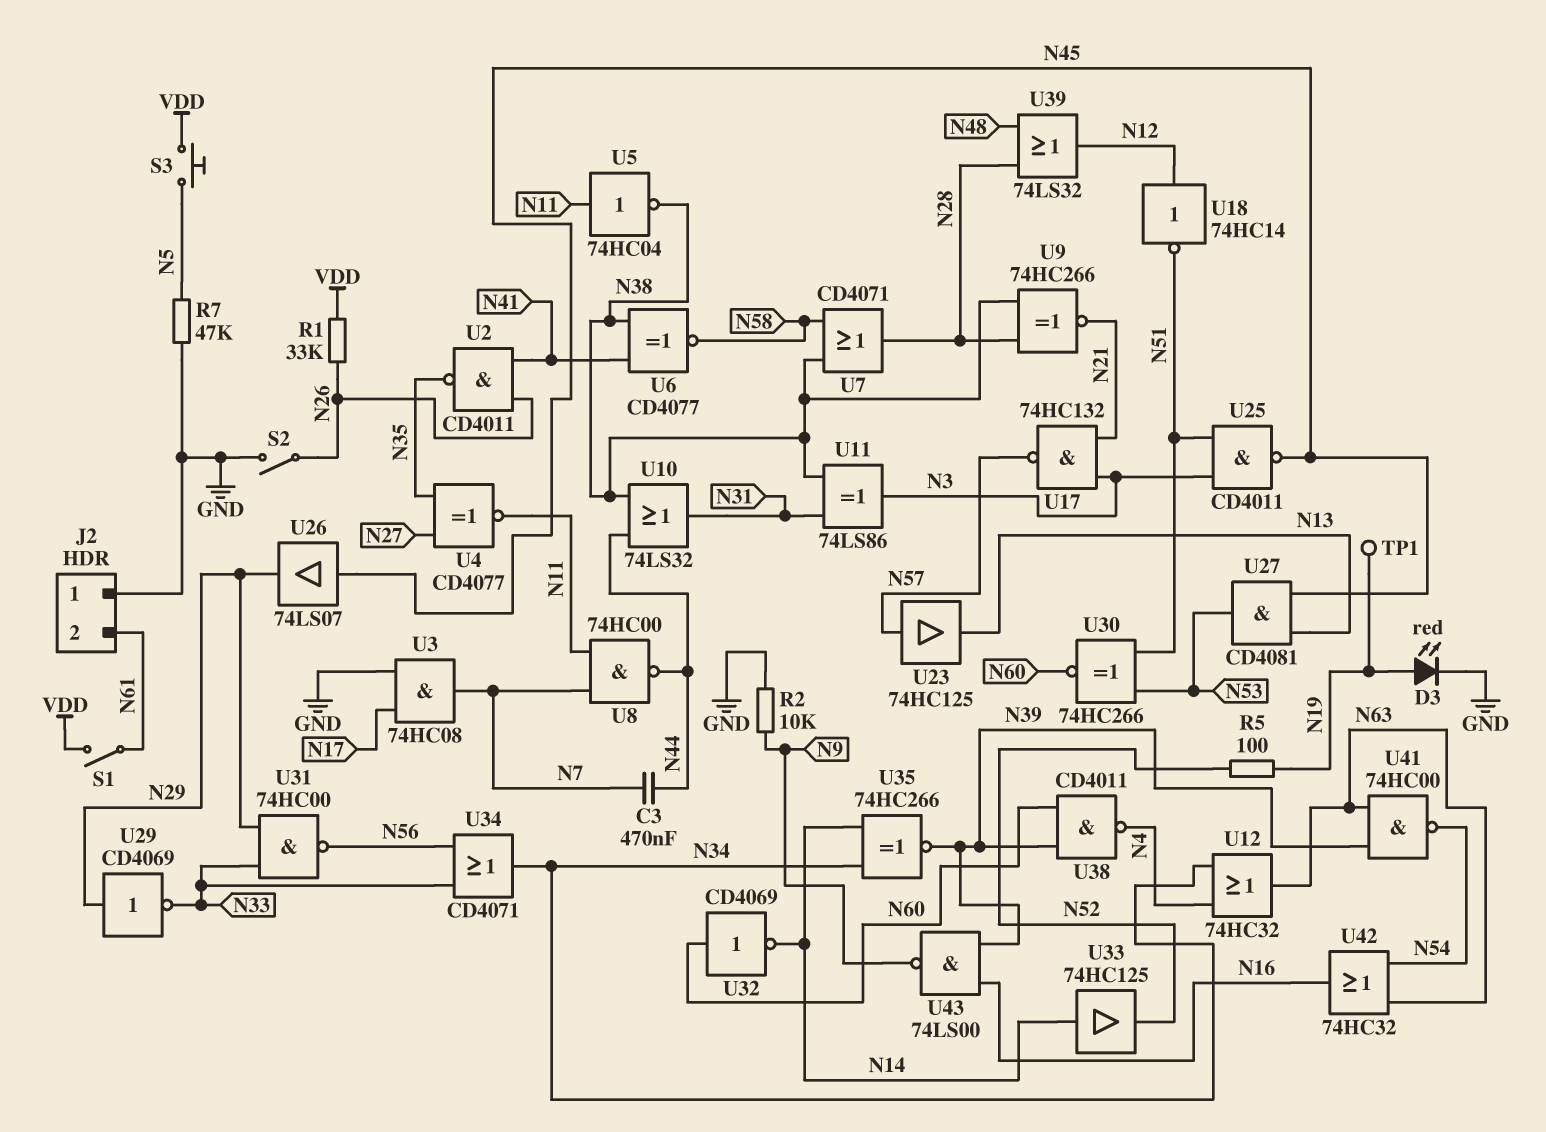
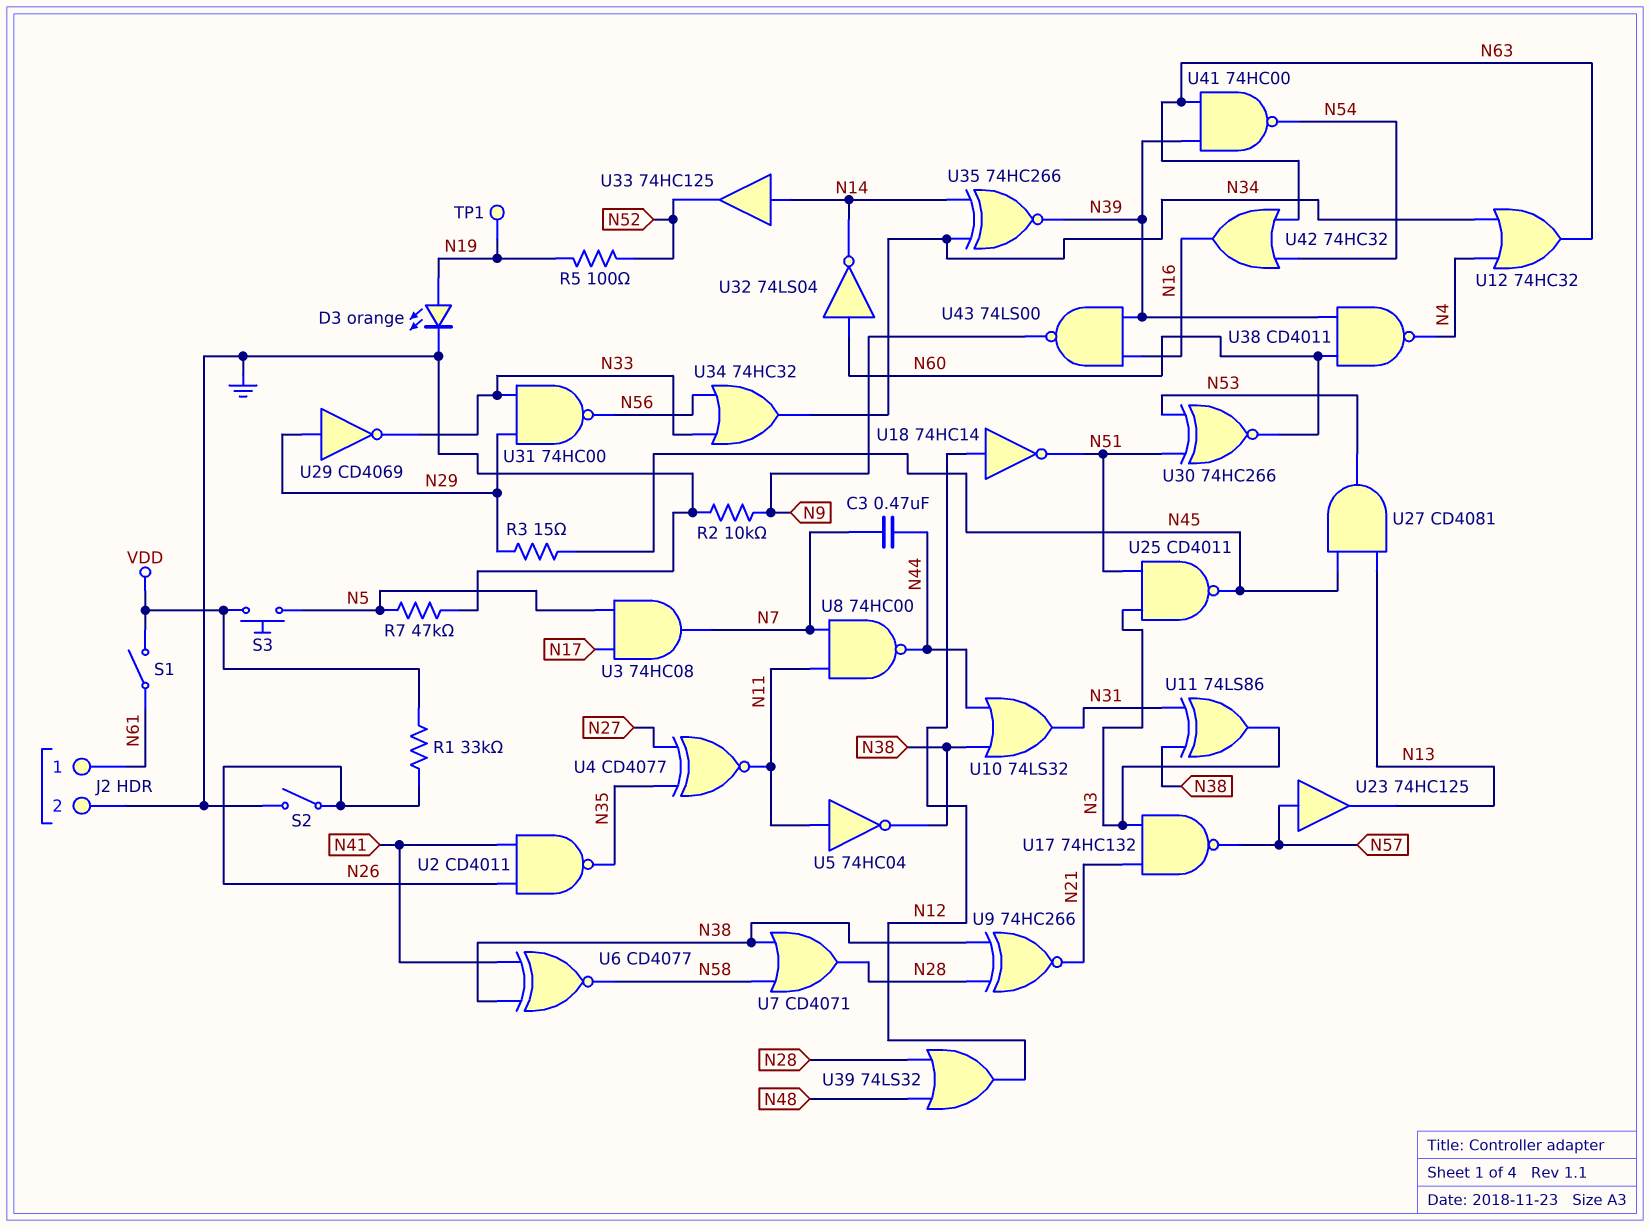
D3: LED red (A N19, K GND) -> LED orange (A N19, K GND)
J2 pin 1: GND -> N61
J2 pin 2: N61 -> GND
R3: none -> 15 (N29, N45)
U3: AND 74HC08 (in GND, in N17, out N7) -> AND 74HC08 (in N5, in N17, out N7)
U26: buffer 74LS07 (in N45, out N29) -> none
U32: NOT CD4069 (in N60, out N14) -> NOT 74LS04 (in N60, out N14)
U34: OR CD4071 (in N33, in N56, out N34) -> OR 74HC32 (in N33, in N56, out N34)

